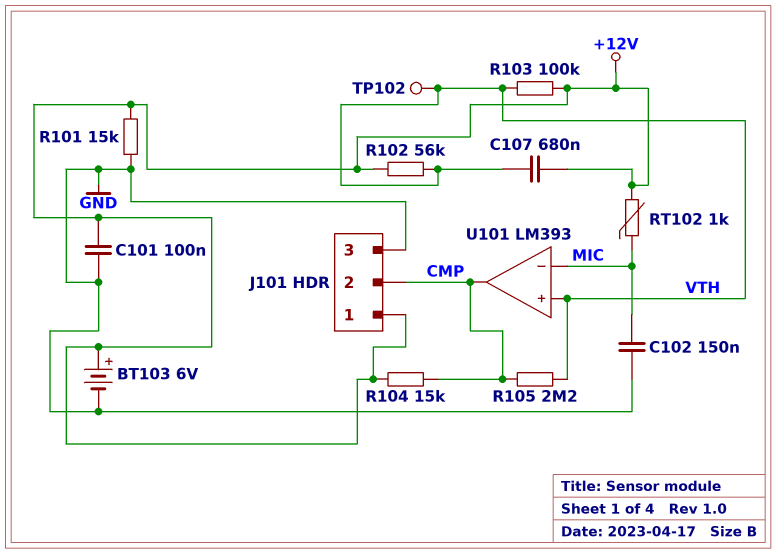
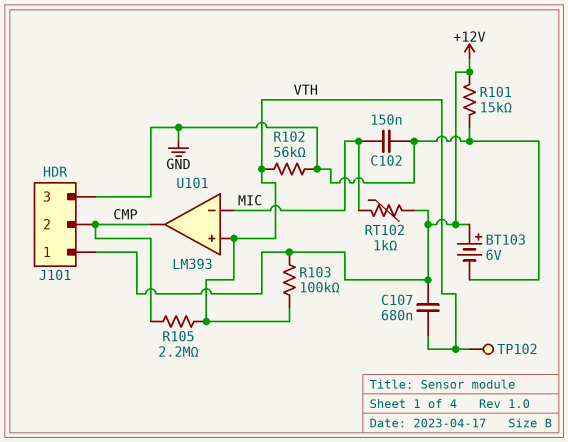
C101: 100nF (+12V, GND) -> none
R102: 56k (+12V, VTH) -> 56k (GND, VTH)
R104: 15k (+12V, CMP) -> none

